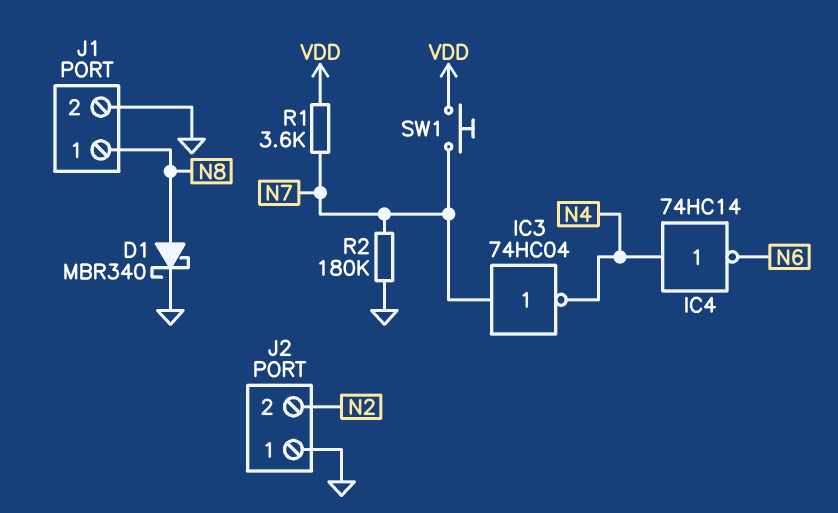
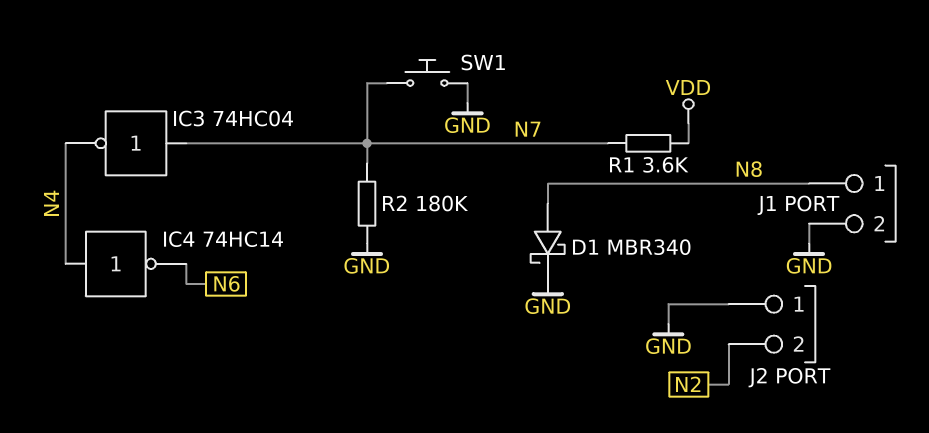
SW1: button (N7, VDD) -> button (GND, N7)

